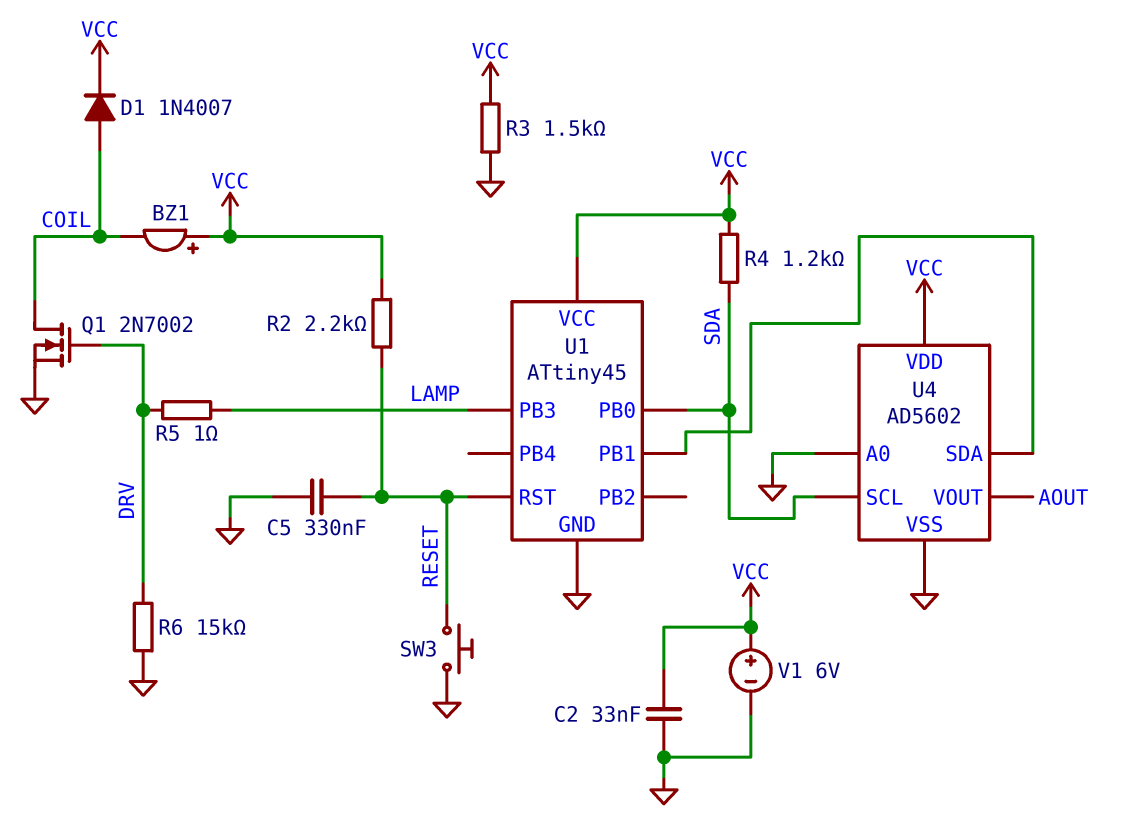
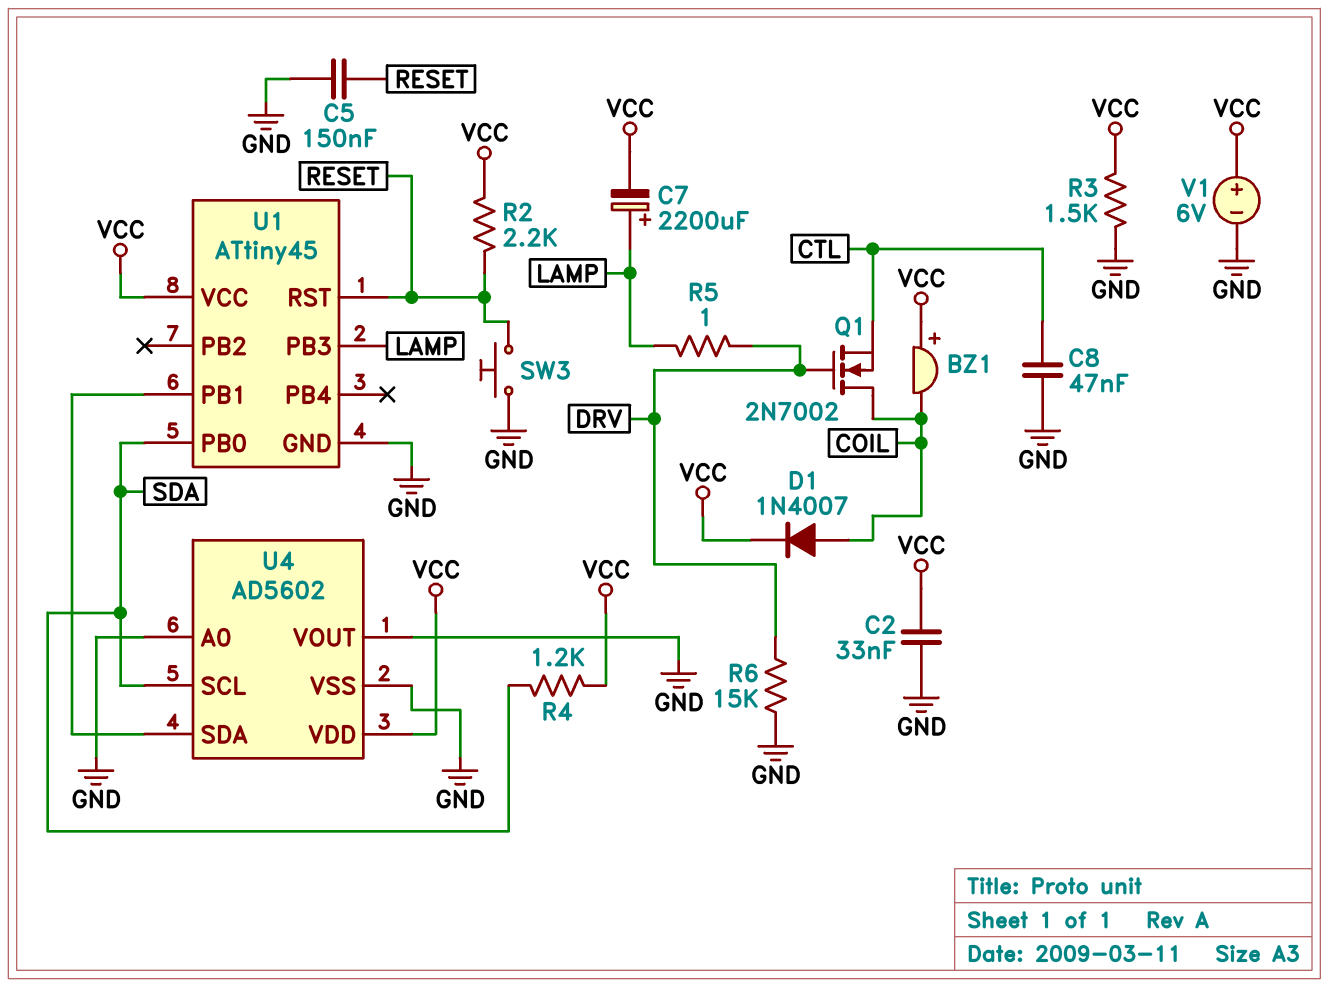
C5: 330nF (GND, RESET) -> 150nF (GND, RESET)
C7: none -> 2200uF (plus LAMP, minus VCC)
C8: none -> 47nF (CTL, GND)
Q1: NMOS 2N7002 (G DRV, D COIL, S GND) -> NMOS 2N7002 (G DRV, D COIL, S CTL)
U4 pin VOUT: AOUT -> GND

